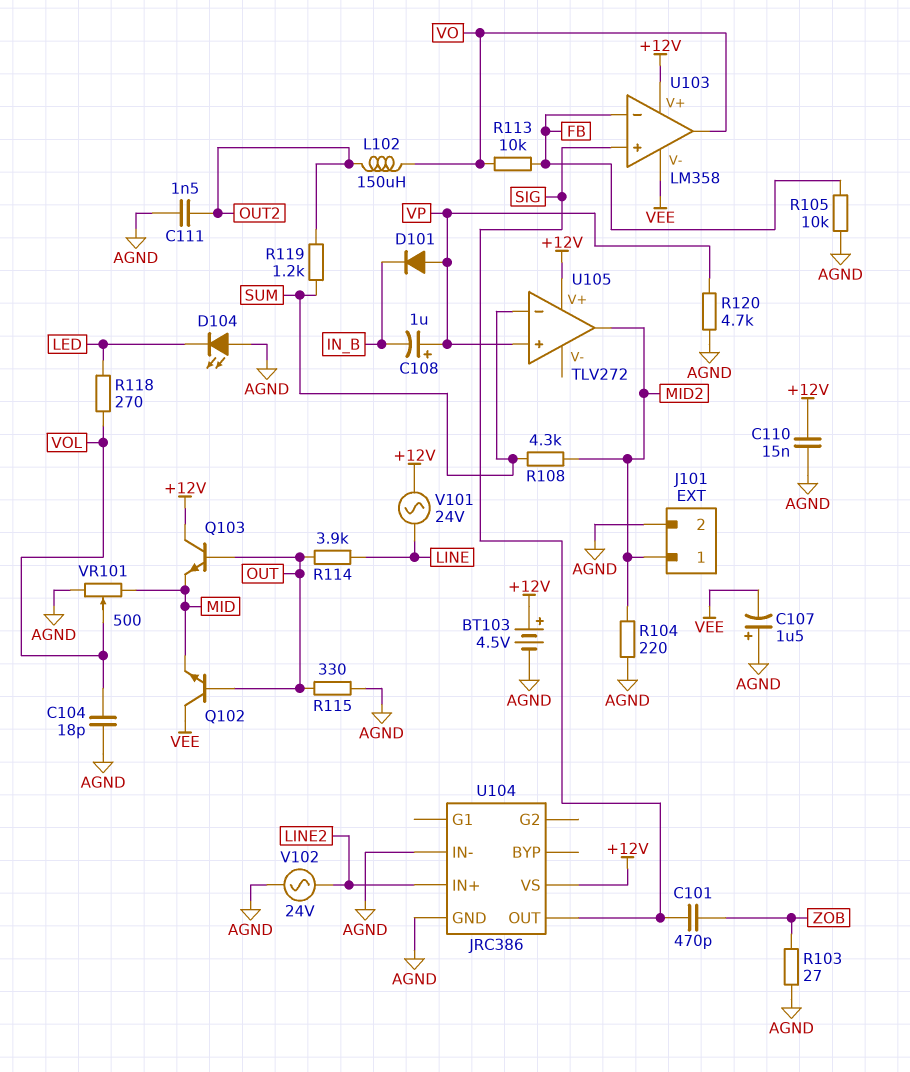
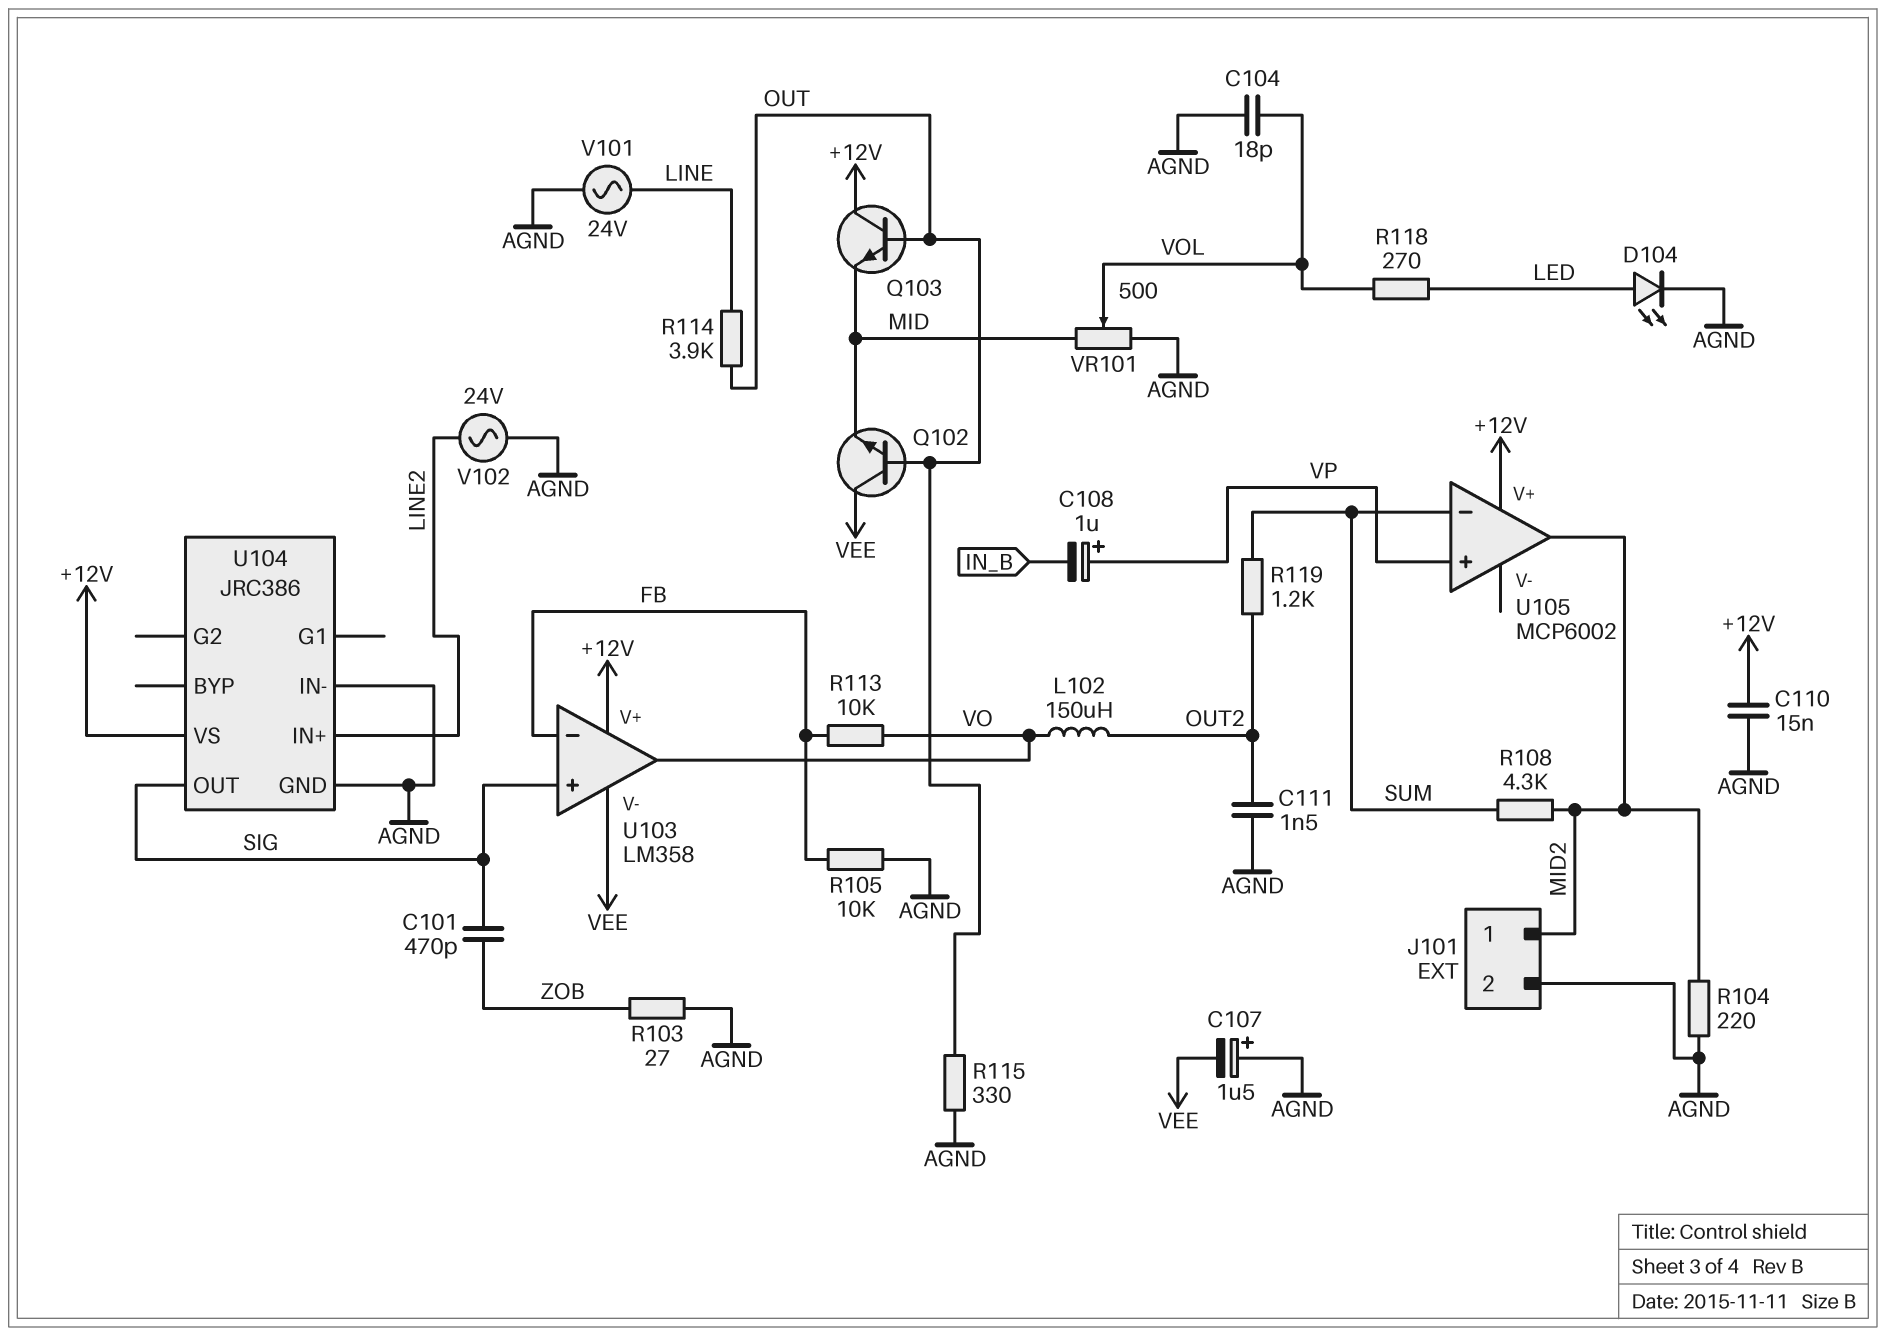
BT103: 4.5V (plus +12V, minus AGND) -> none
D101: diode (A VP, K IN_B) -> none
D104: LED (A AGND, K LED) -> LED (A LED, K AGND)
R120: 4.7k (AGND, VP) -> none
U105: TLV272 -> MCP6002
V101: AC 24V (+12V, LINE) -> AC 24V (AGND, LINE)

